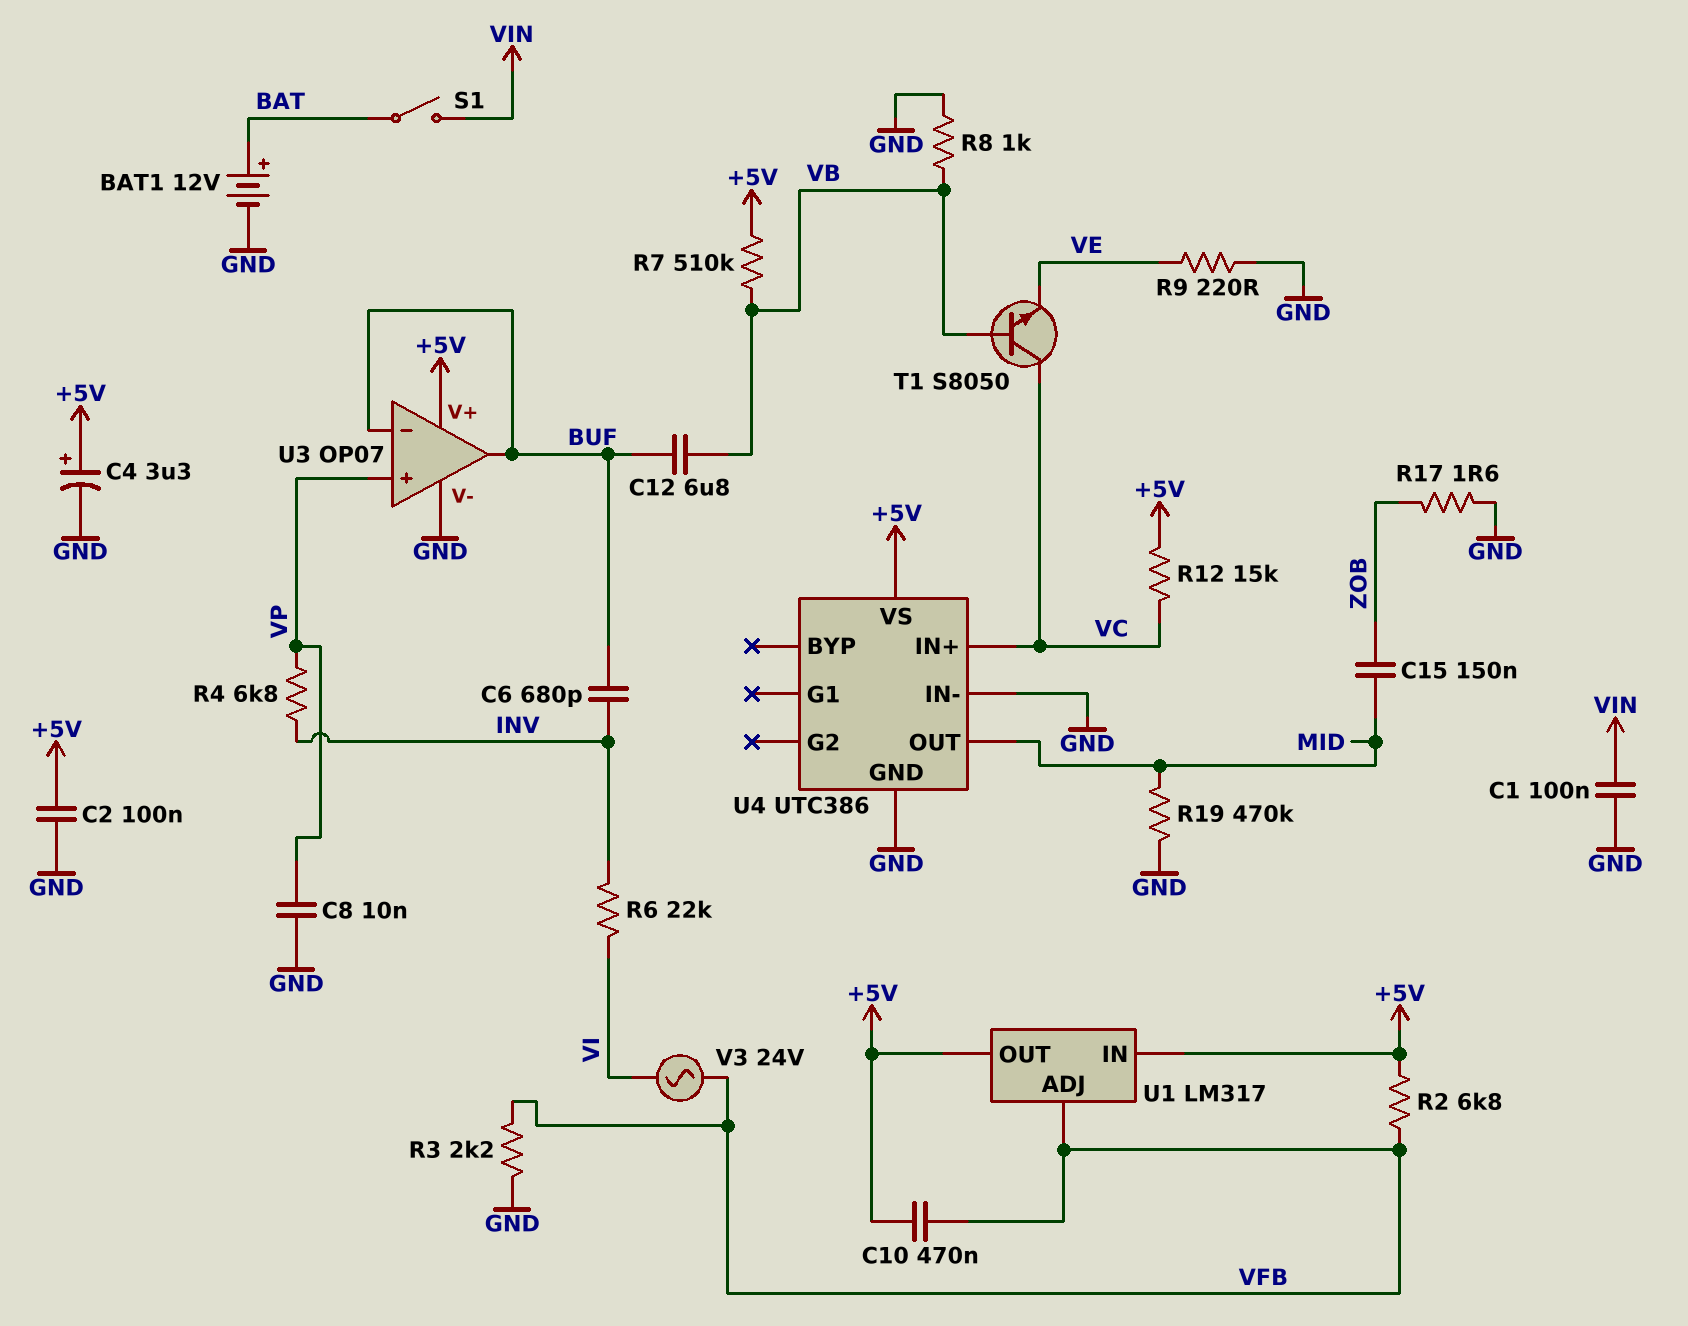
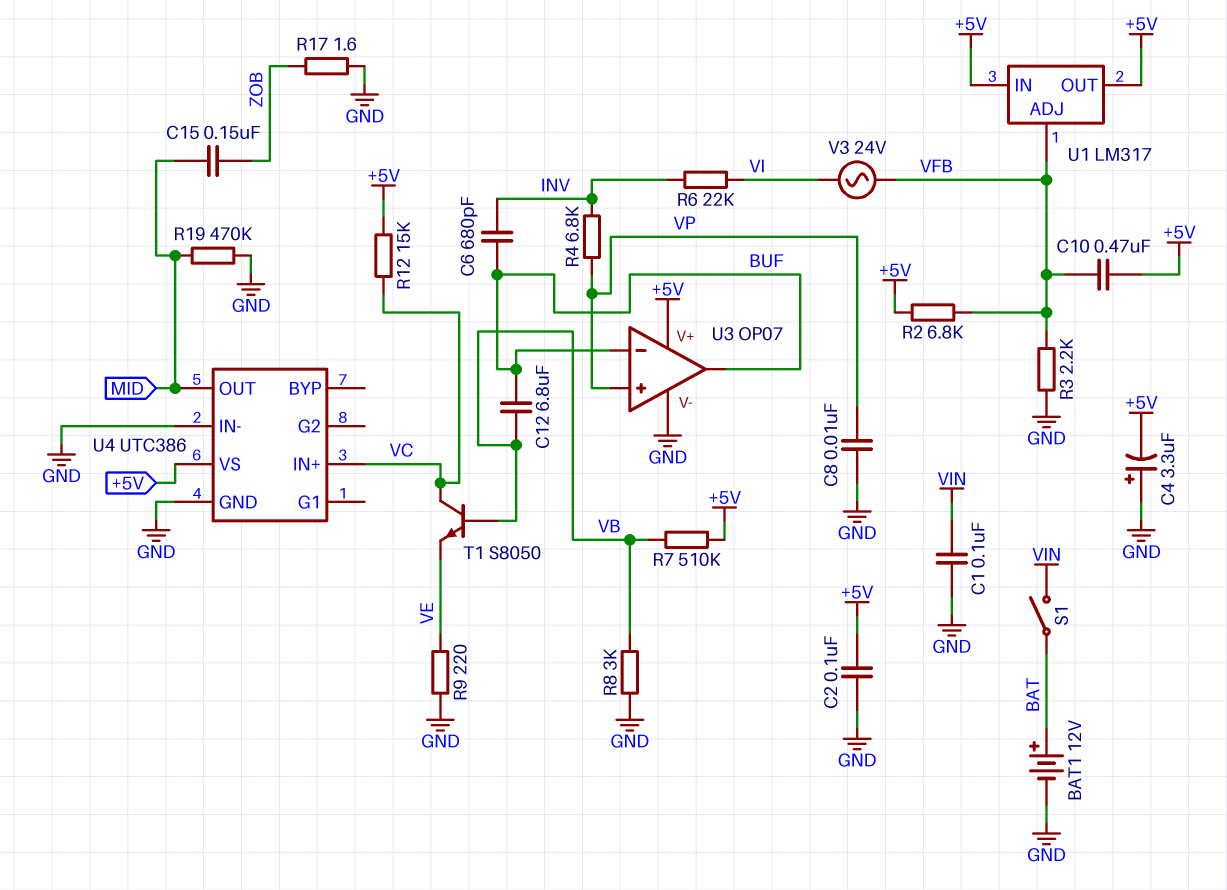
C4: 3.3uF (plus +5V, minus GND) -> 3.3uF (plus GND, minus +5V)
R8: 1k (GND, VB) -> 3k (GND, VB)

